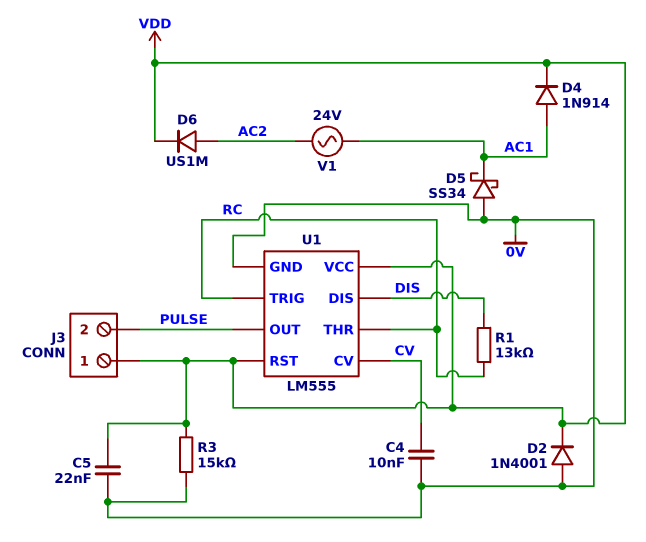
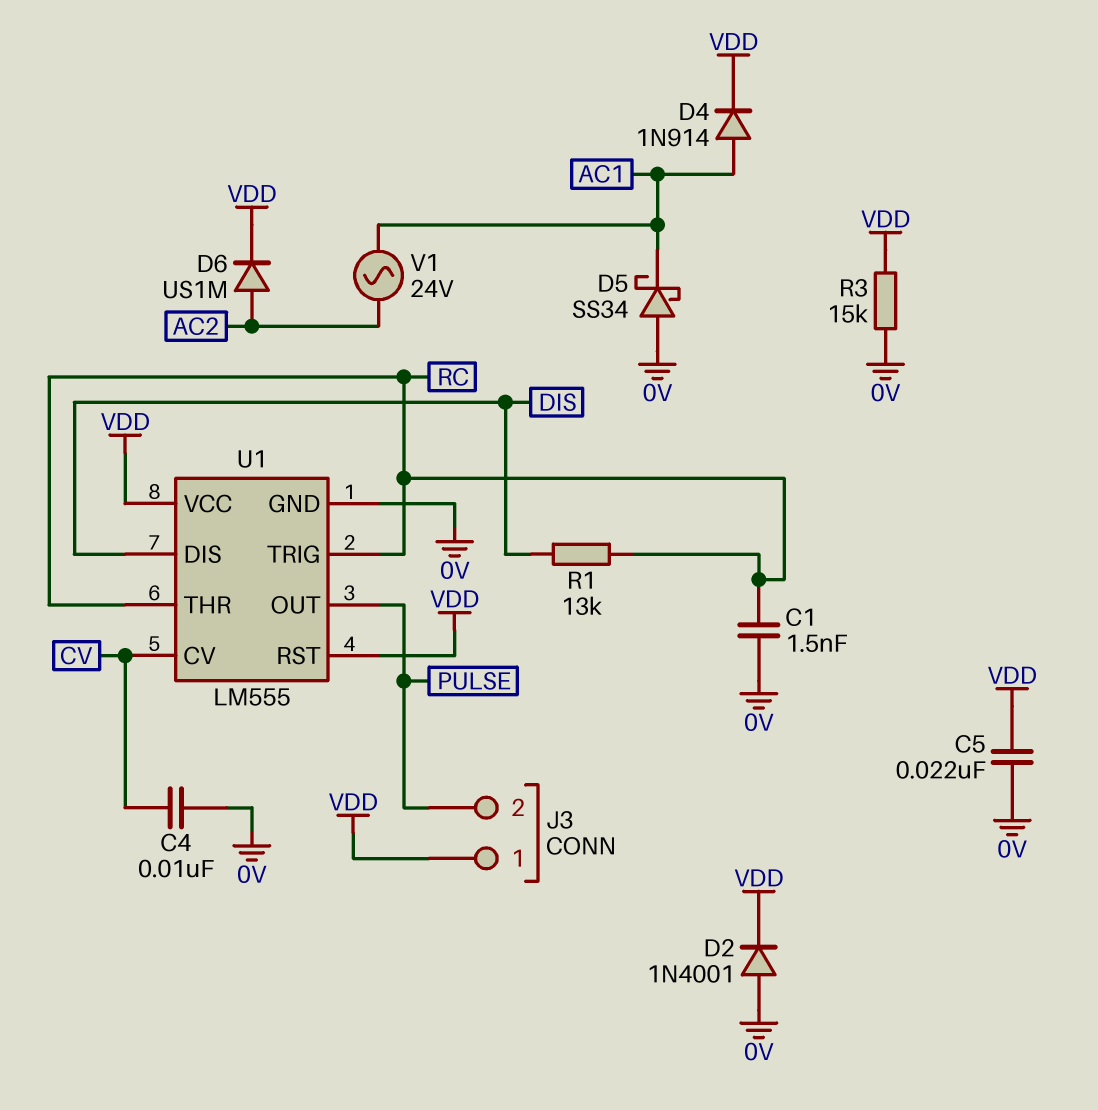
C1: none -> 1.5nF (0V, RC)

